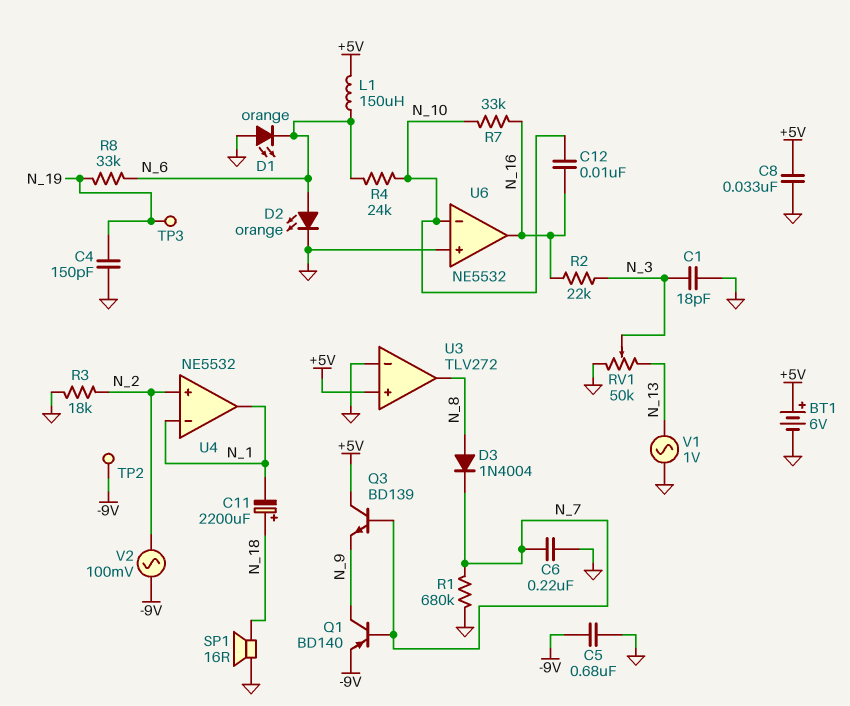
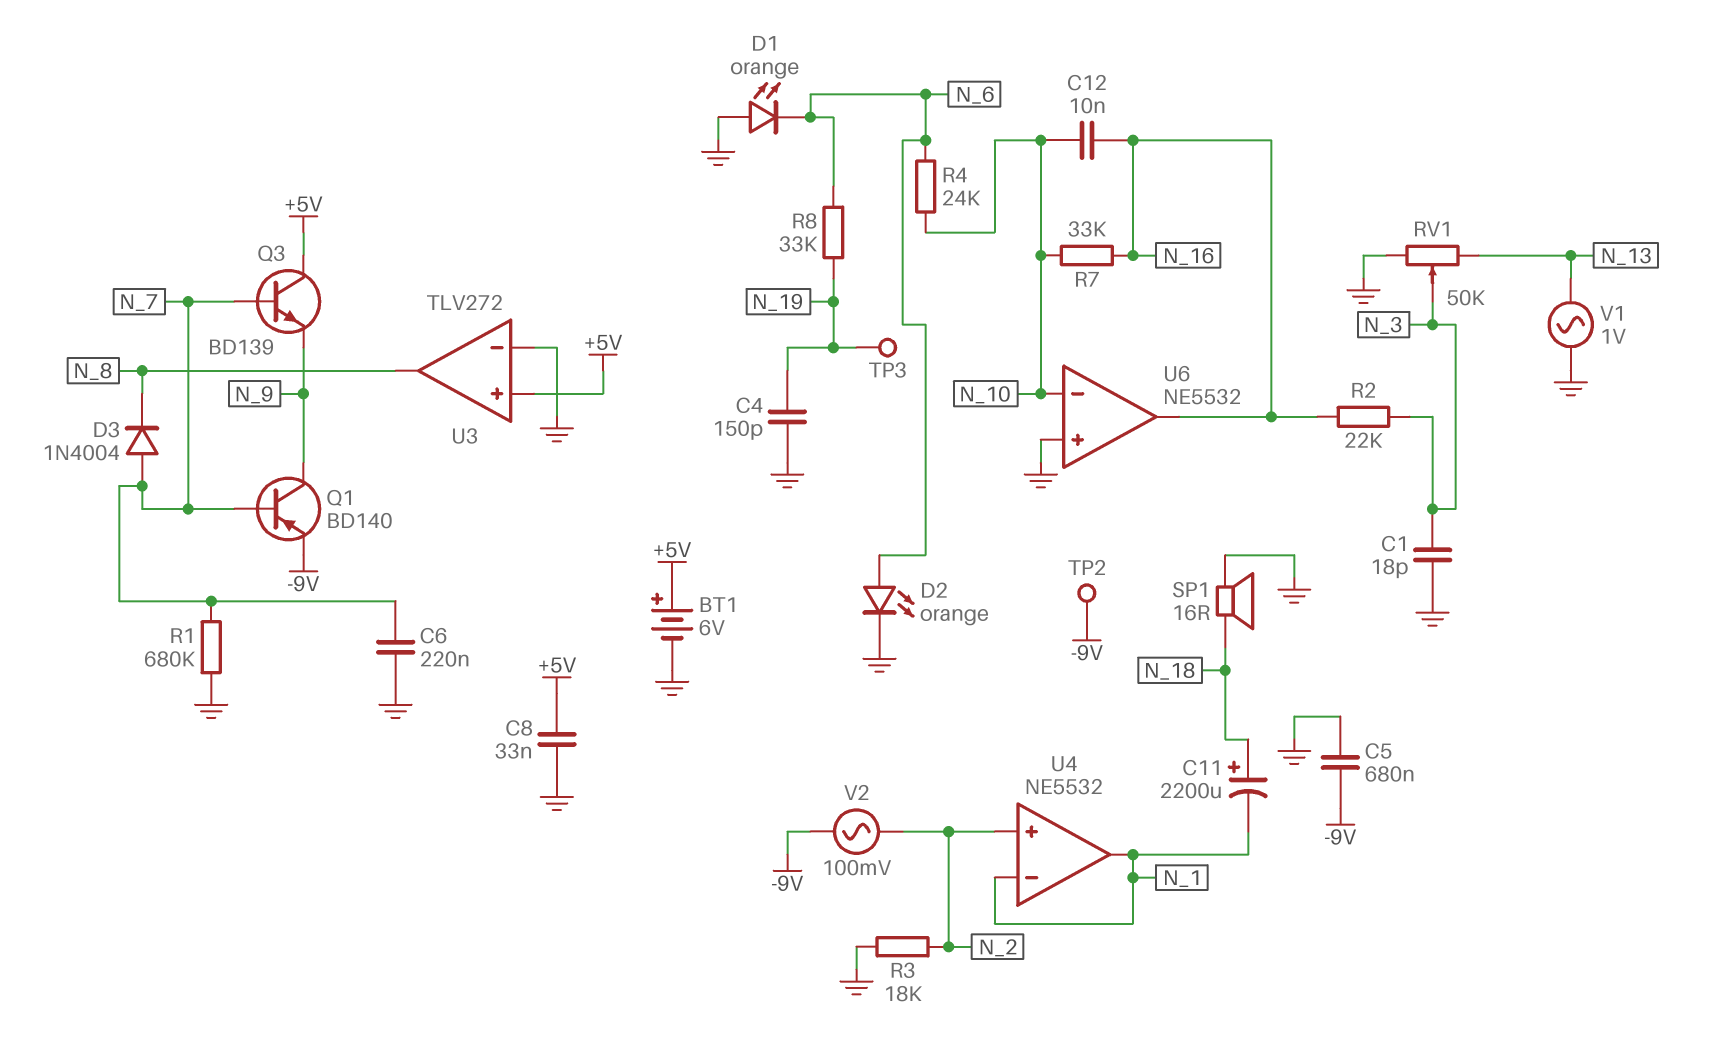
D3: diode 1N4004 (A N_8, K N_7) -> diode 1N4004 (A N_7, K N_8)
L1: 150uH (+5V, N_6) -> none

